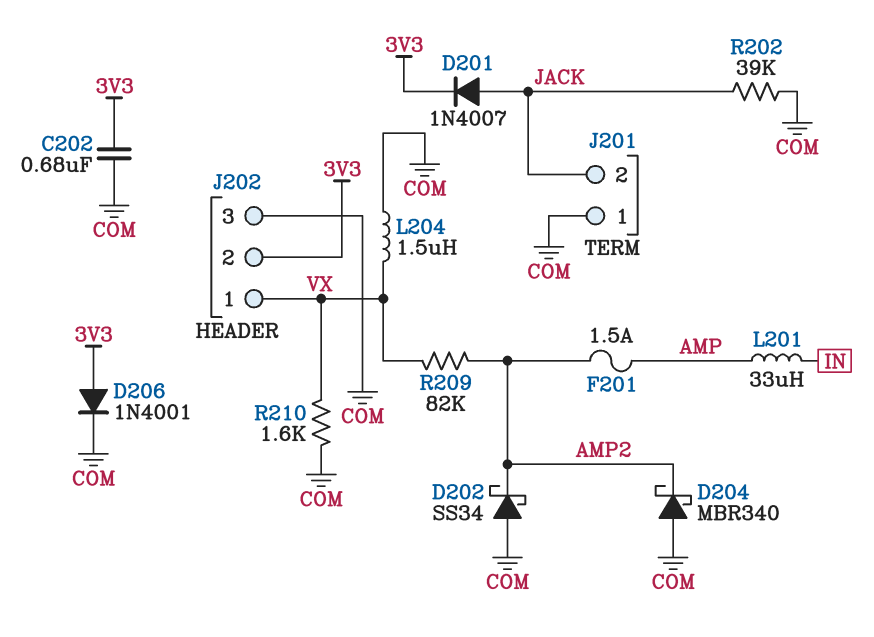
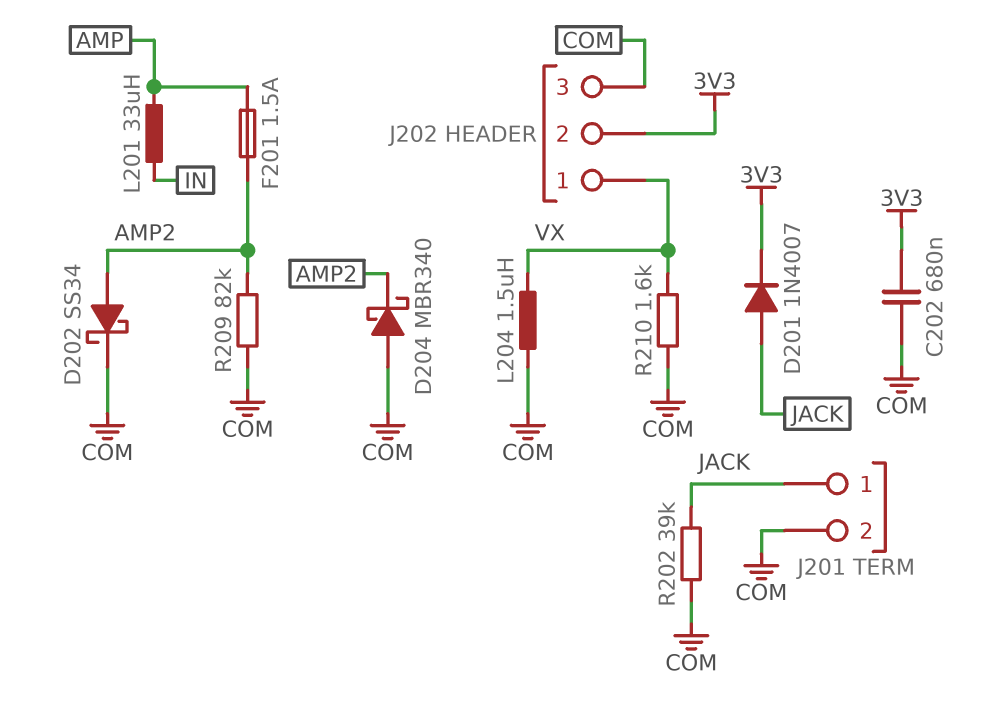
D202: schottky SS34 (A COM, K AMP2) -> schottky SS34 (A AMP2, K COM)
D206: diode 1N4001 (A 3V3, K COM) -> none
J201 pin 1: COM -> JACK
J201 pin 2: JACK -> COM
R209: 82k (AMP2, VX) -> 82k (AMP2, COM)

